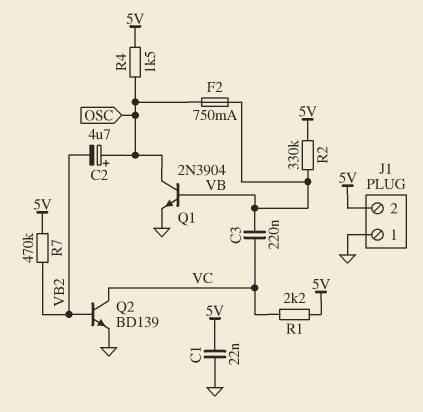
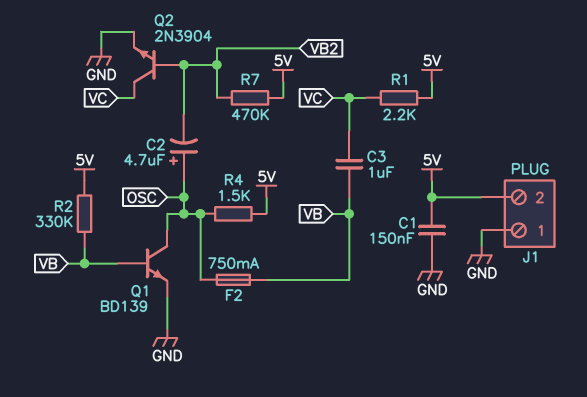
C1: 22nF (5V, GND) -> 150nF (5V, GND)
C3: 220nF (VB, VC) -> 1uF (VB, VC)
Q1: NPN 2N3904 (B VB, C OSC, E GND) -> NPN BD139 (B VB, C OSC, E GND)
Q2: NPN BD139 (B VB2, C VC, E GND) -> NPN 2N3904 (B VB2, C VC, E GND)

